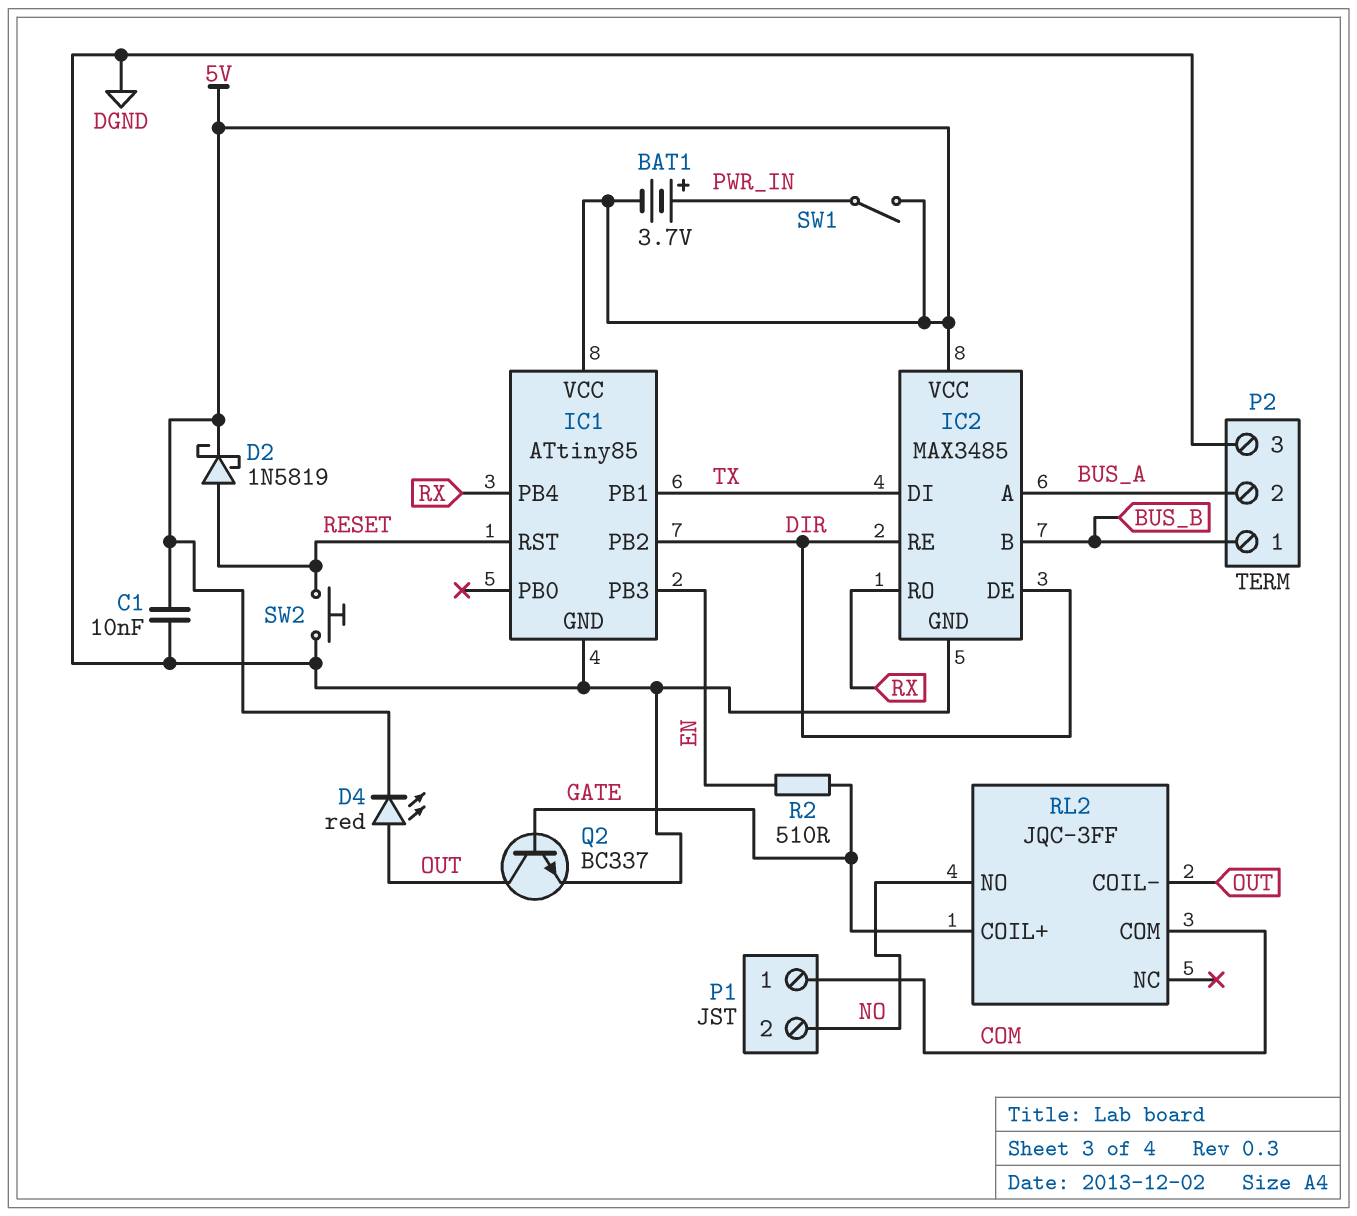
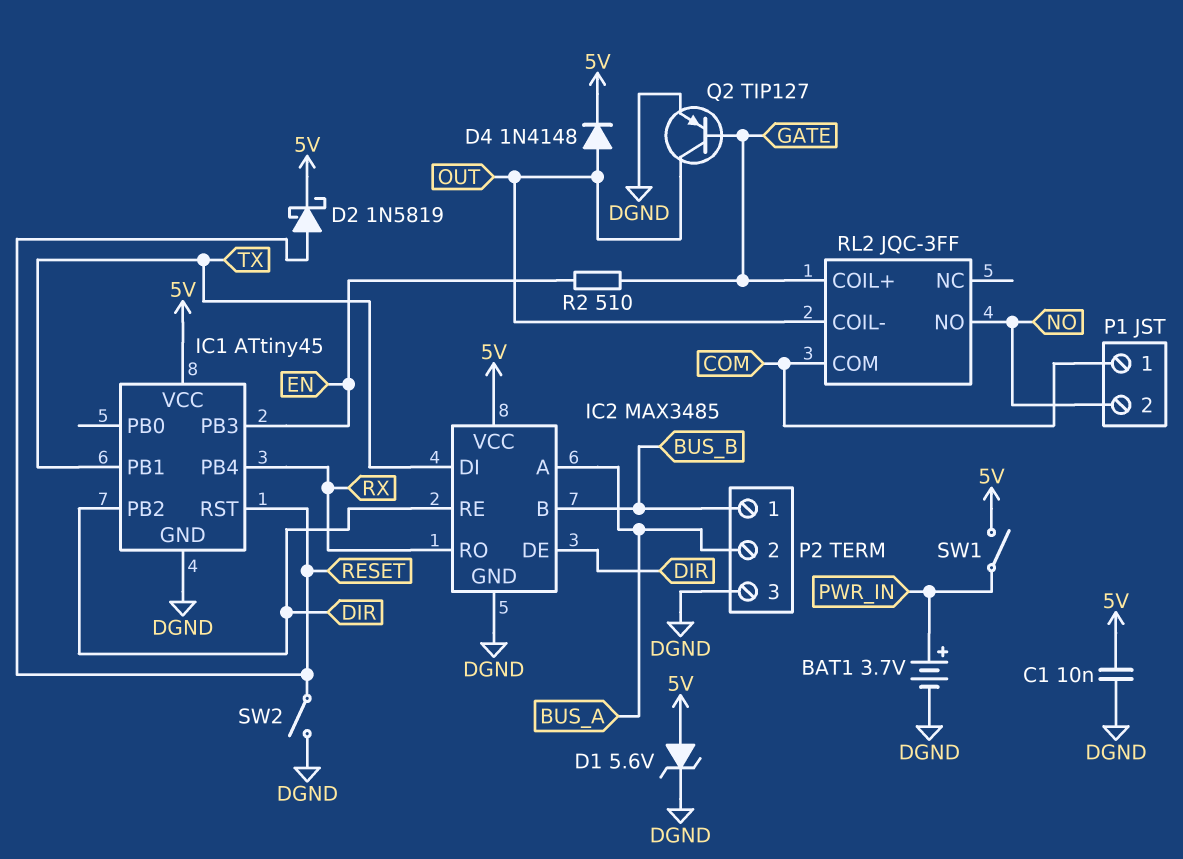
BAT1: 3.7V (plus PWR_IN, minus 5V) -> 3.7V (plus PWR_IN, minus DGND)
D1: none -> zener 5.6V (A 5V, K DGND)
D4: LED red (A OUT, K 5V) -> diode 1N4148 (A OUT, K 5V)
IC1: ATtiny85 -> ATtiny45
Q2: NPN BC337 (B GATE, C OUT, E DGND) -> PNP TIP127 (B GATE, C OUT, E DGND)
SW2: button (DGND, RESET) -> switch (DGND, RESET)

